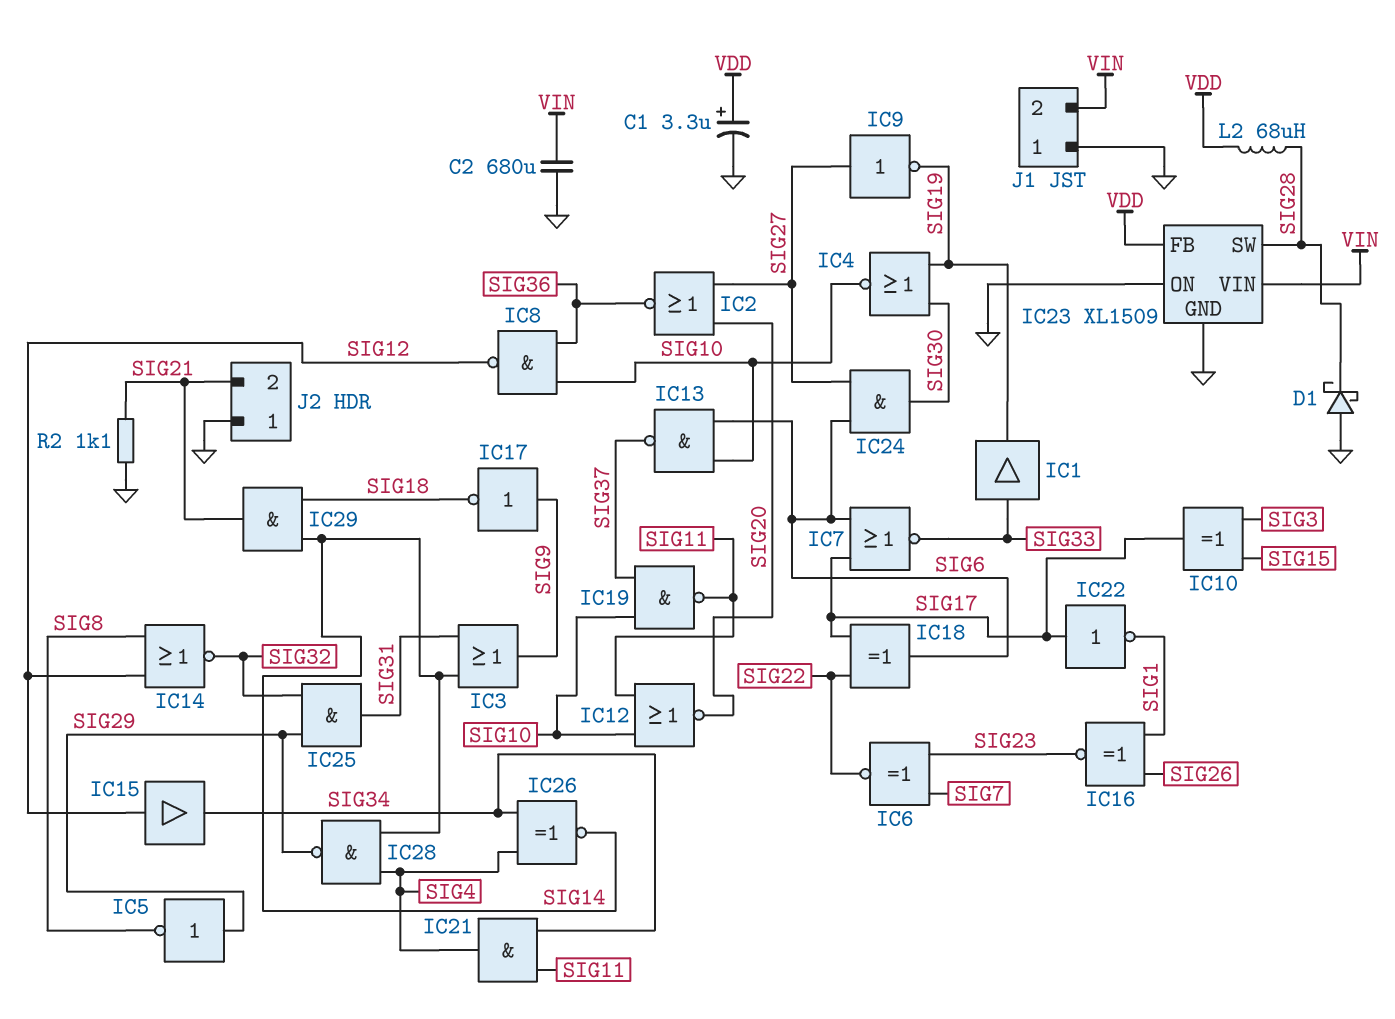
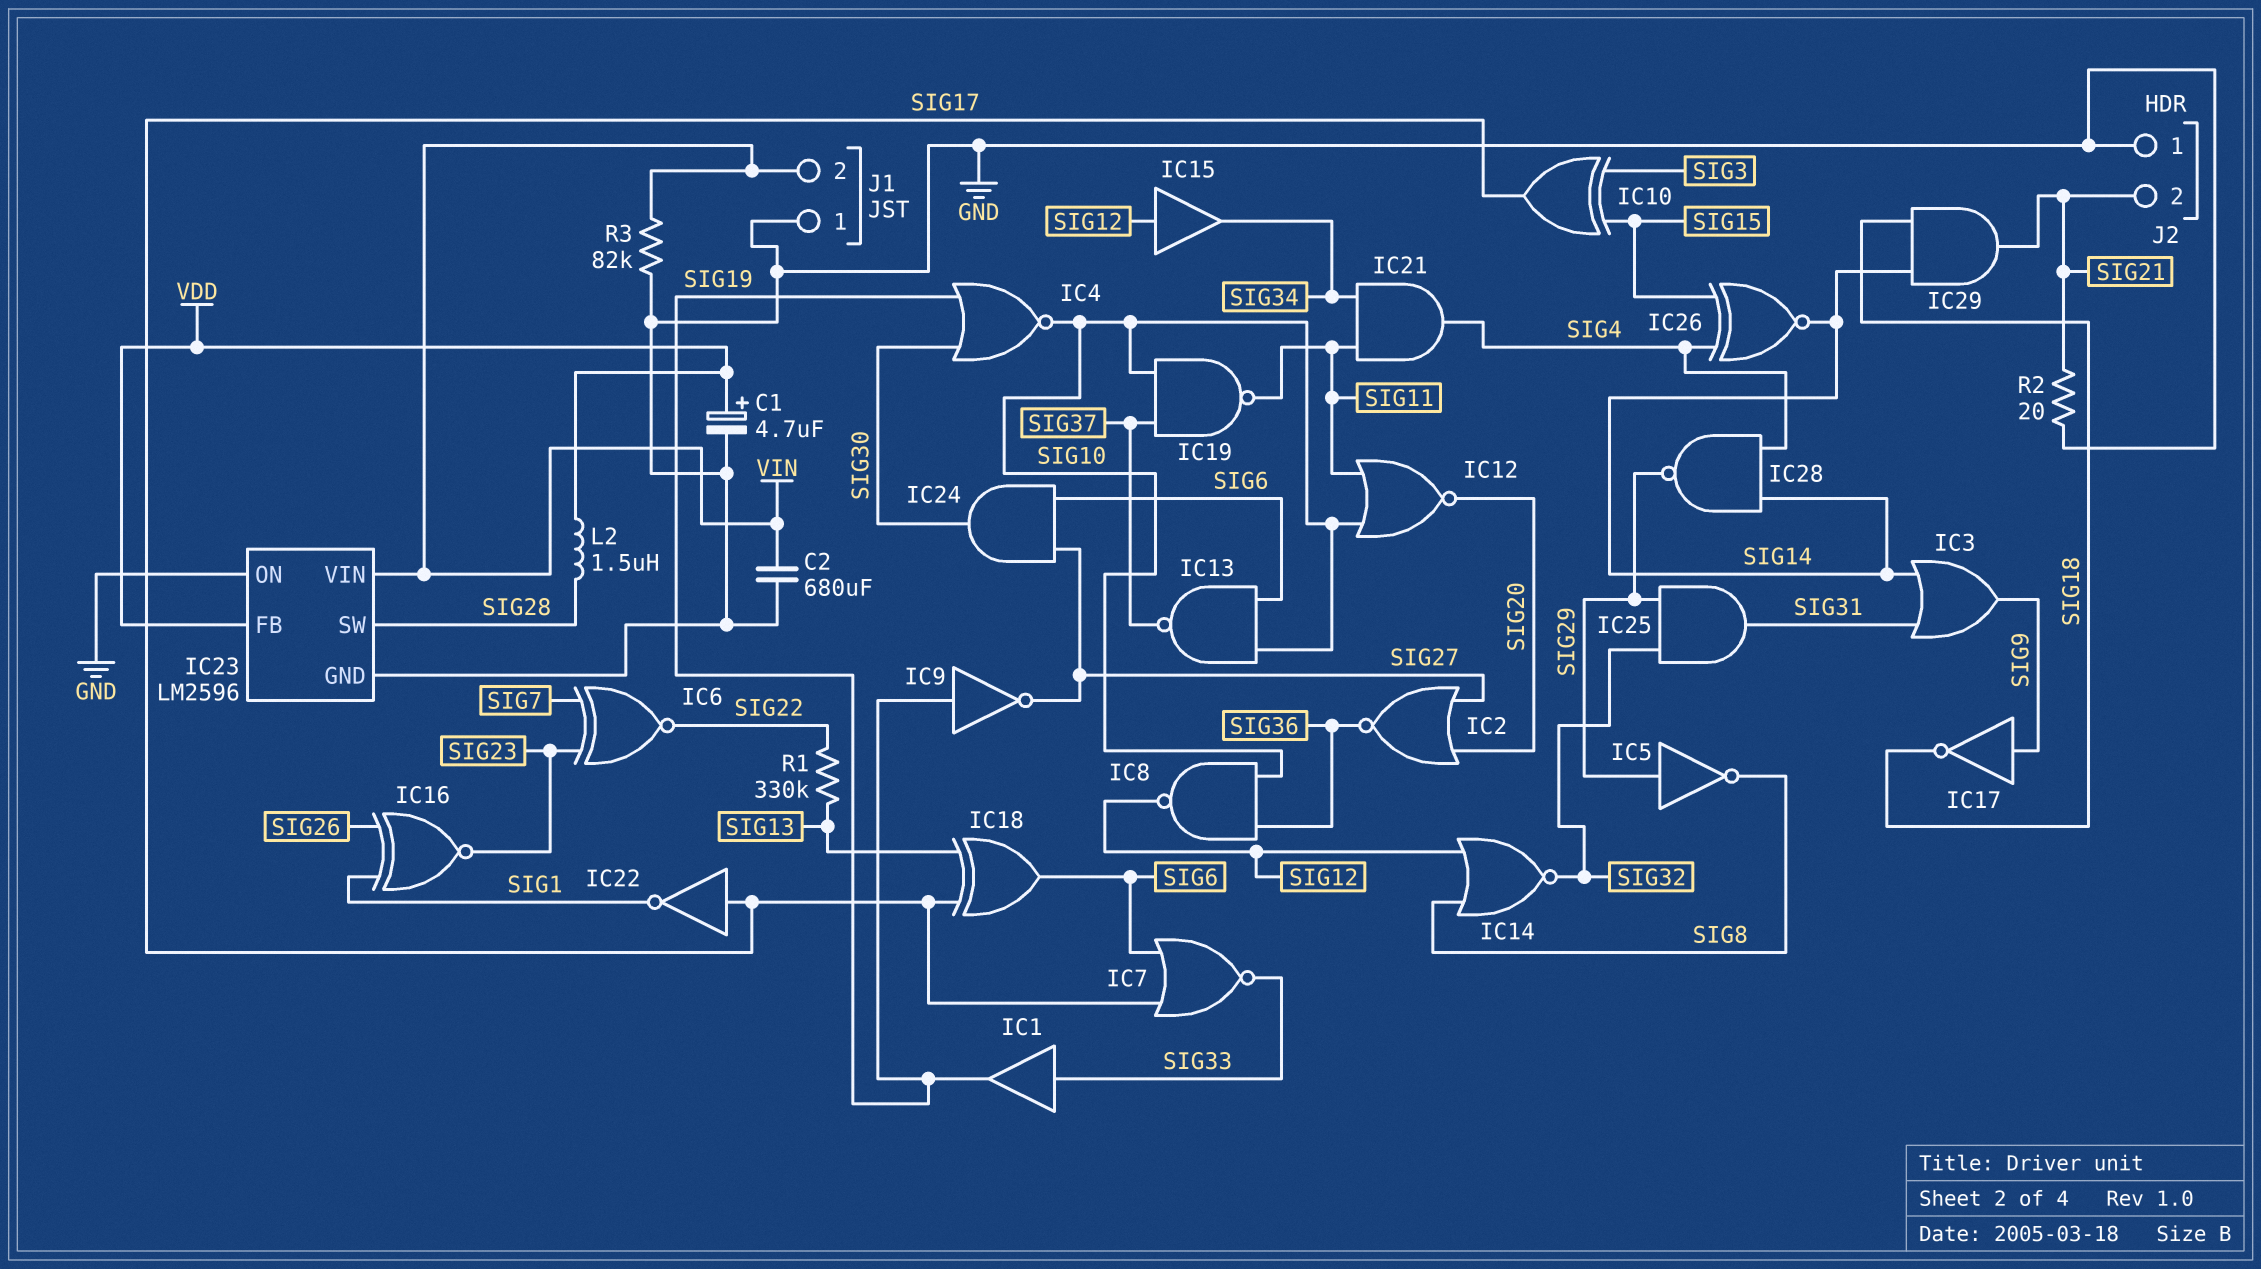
C1: 3.3uF (plus VDD, minus GND) -> 4.7uF (plus VDD, minus GND)
D1: schottky (A GND, K SIG28) -> none
IC9: NOT (in SIG27, out SIG19) -> NOT (in SIG19, out SIG27)
IC18: XOR (in SIG17, in SIG22, out SIG6) -> XOR (in SIG13, in SIG17, out SIG6)
IC23: XL1509 -> LM2596
IC26: XNOR (in SIG4, in SIG34, out SIG14) -> XNOR (in SIG4, in SIG15, out SIG14)
L2: 68uH (SIG28, VDD) -> 1.5uH (SIG28, VDD)
R1: none -> 330k (SIG13, SIG22)
R2: 1.1k (GND, SIG21) -> 20 (GND, SIG21)
R3: none -> 82k (GND, VIN)

